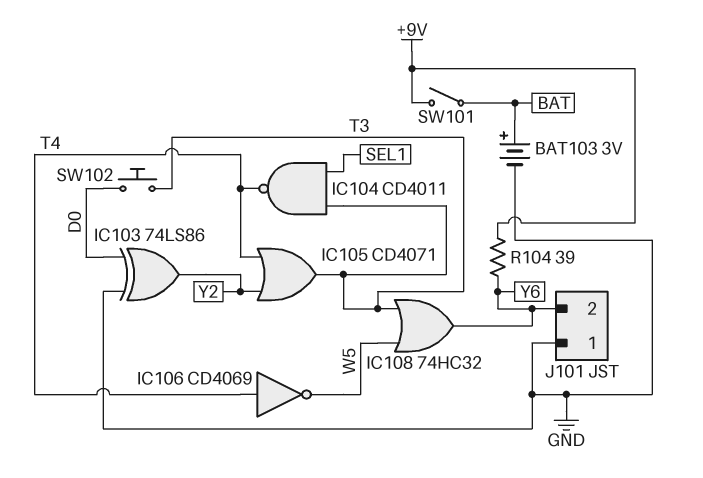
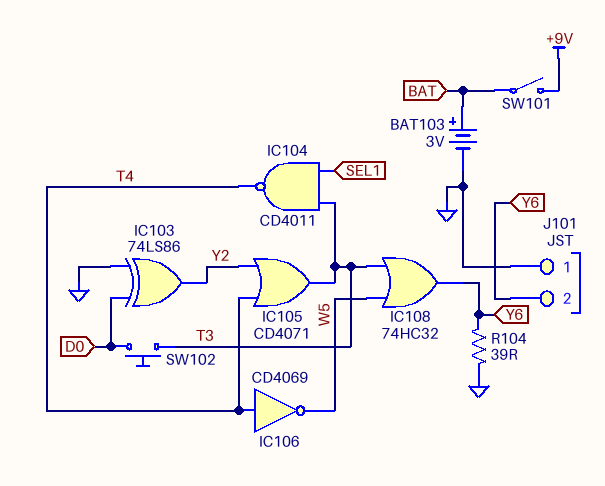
R104: 39 (+9V, Y6) -> 39 (GND, Y6)

